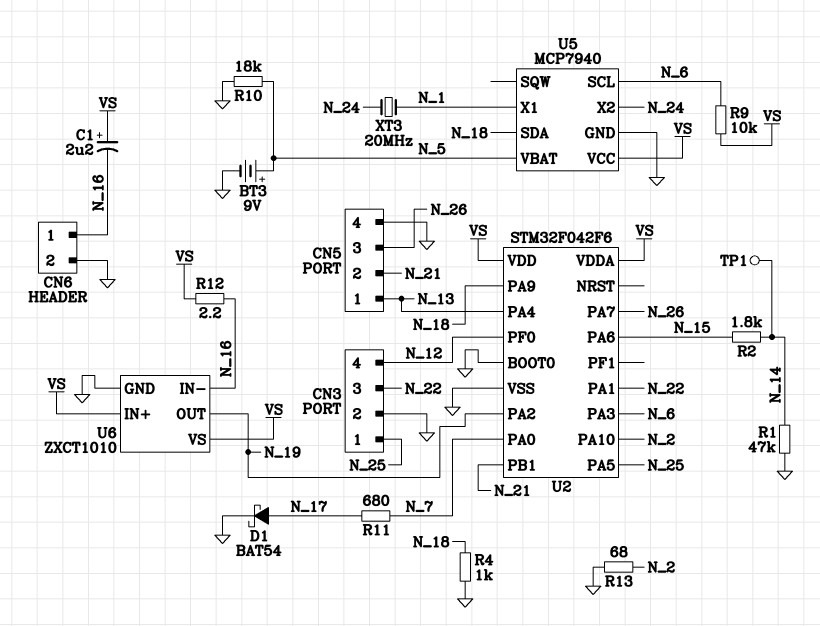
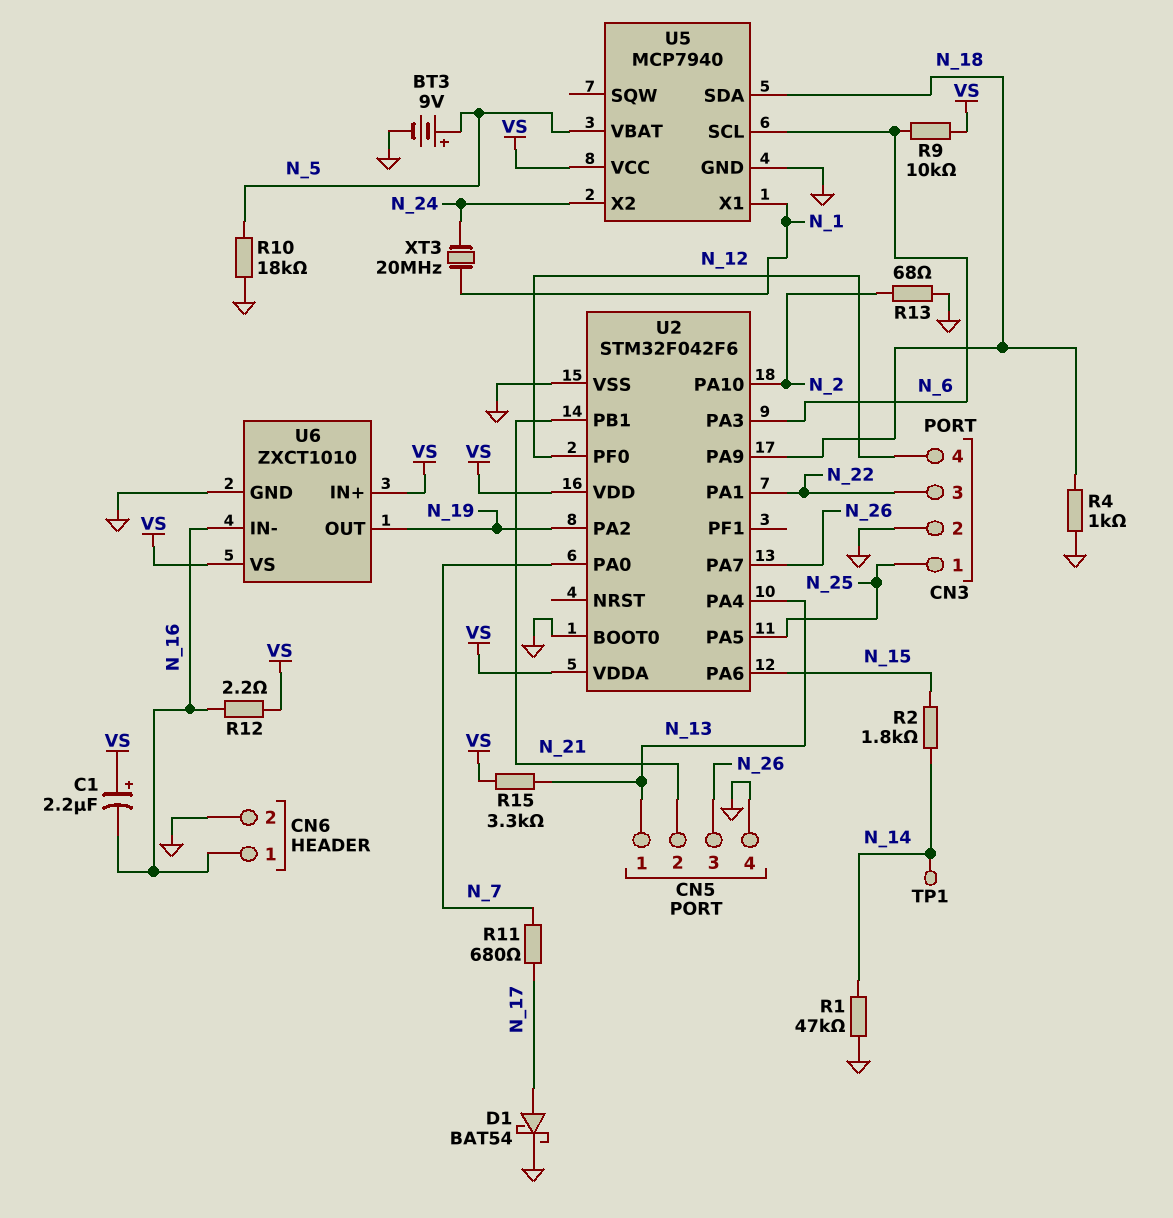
R15: none -> 3.3k (N_13, VS)

